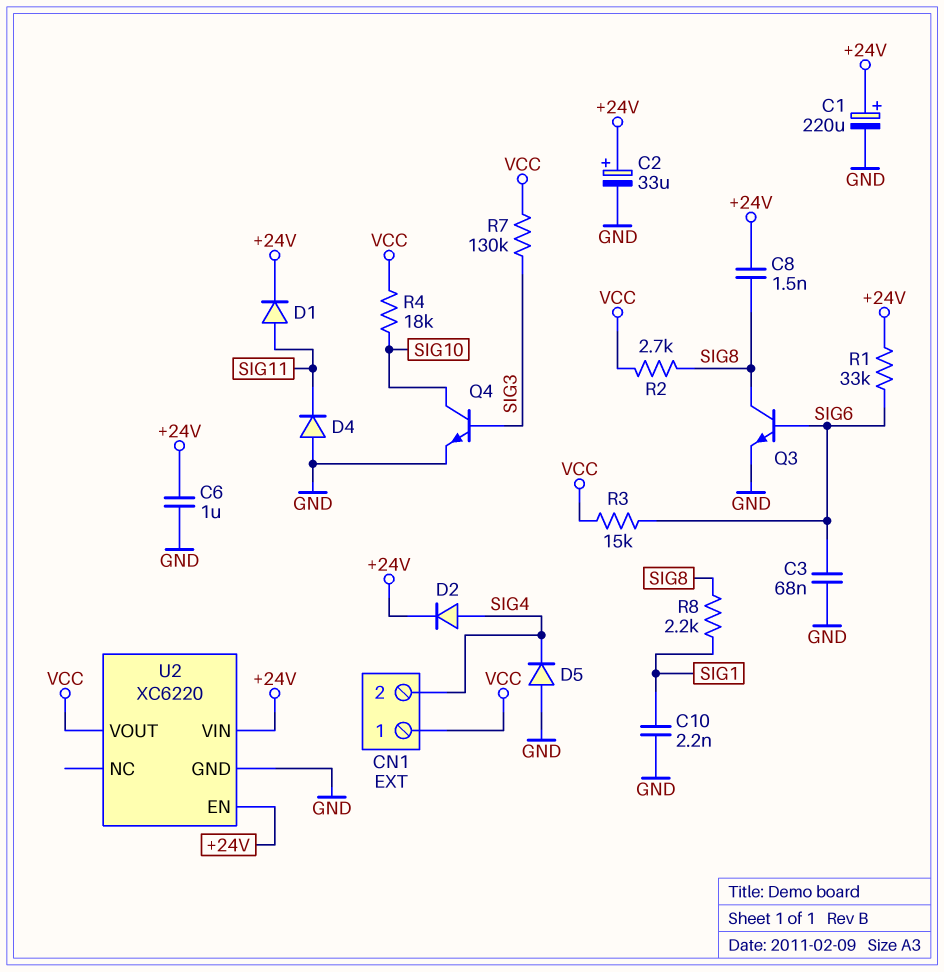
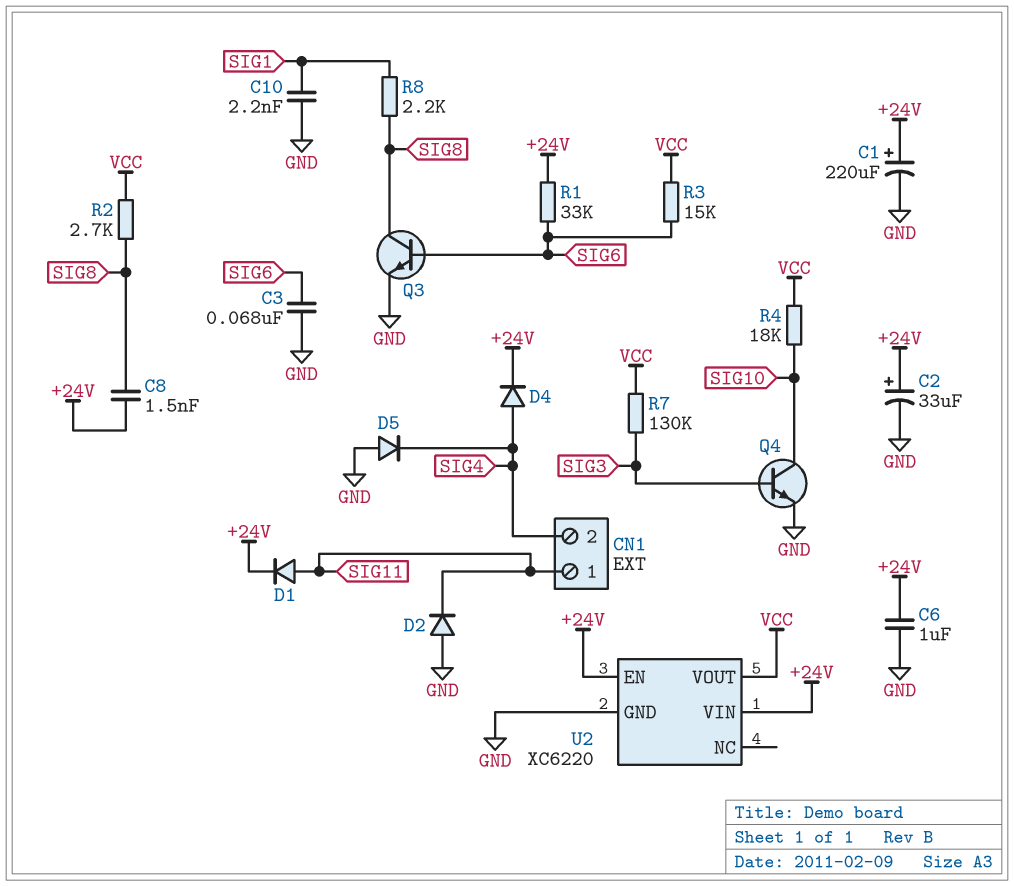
CN1 pin 1: VCC -> SIG11
D2: diode (A SIG4, K +24V) -> diode (A GND, K SIG11)
D4: diode (A GND, K SIG11) -> diode (A SIG4, K +24V)

